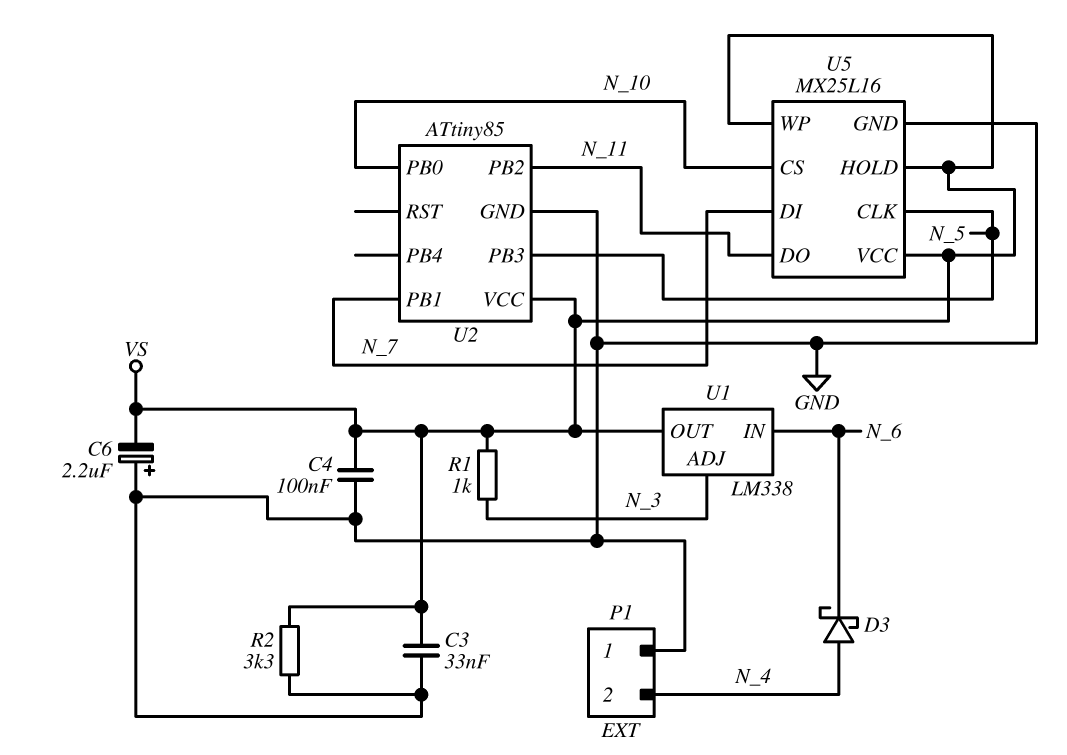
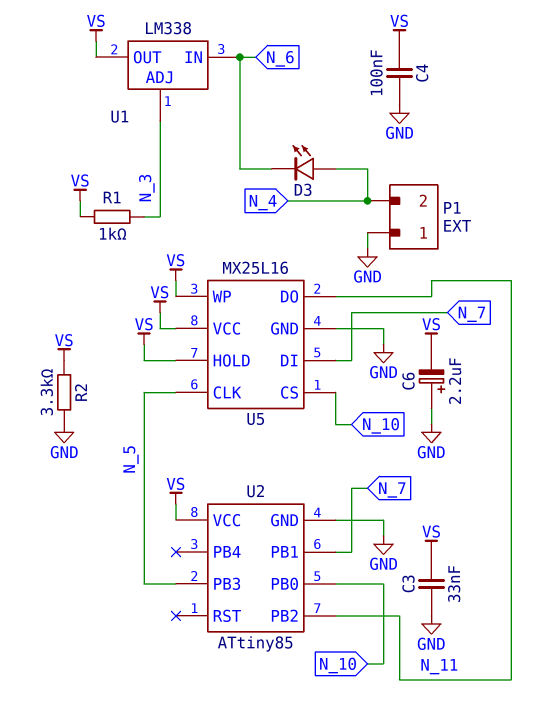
D3: schottky (A N_4, K N_6) -> LED (A N_4, K N_6)

